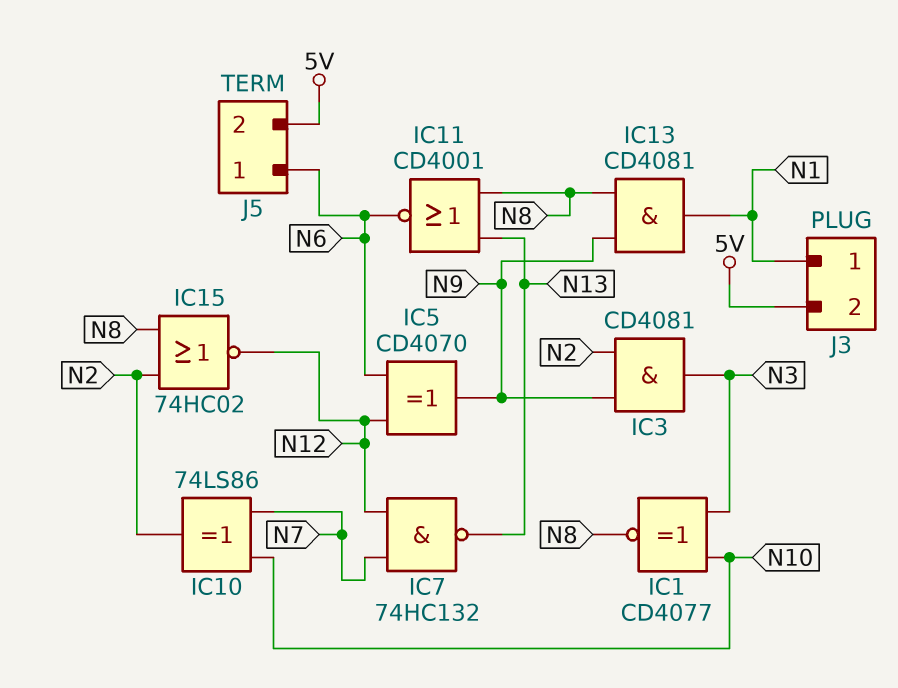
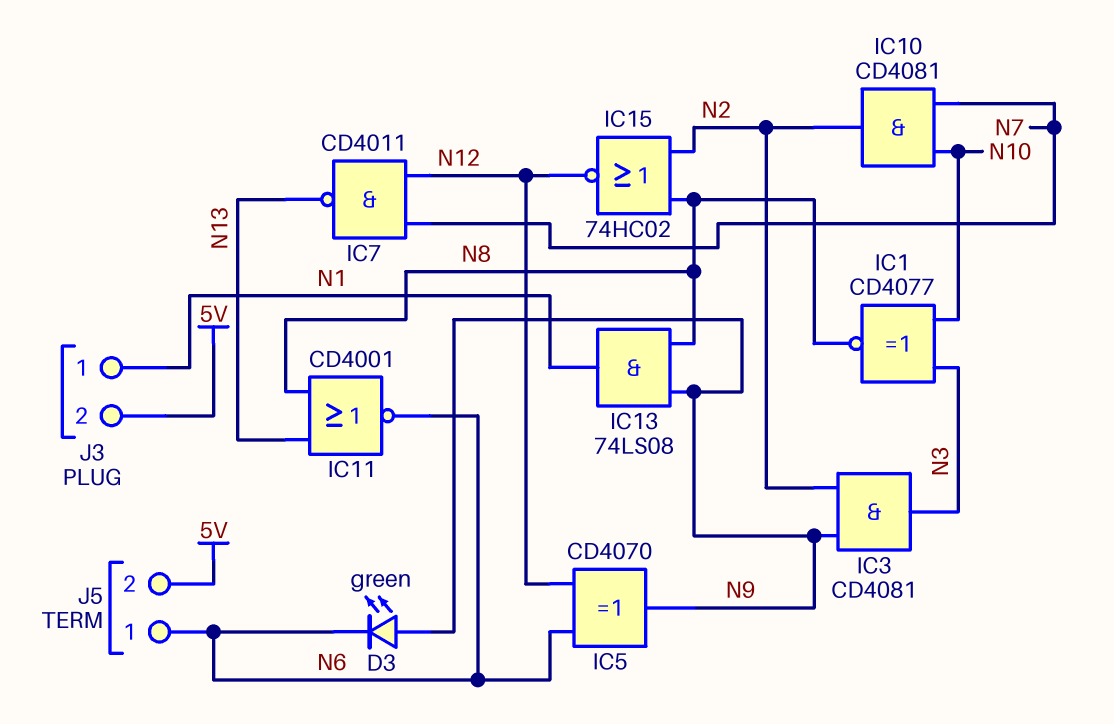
D3: none -> LED green (A N9, K N6)
IC7: NAND 74HC132 (in N7, in N12, out N13) -> NAND CD4011 (in N7, in N12, out N13)
IC10: XOR 74LS86 (in N7, in N10, out N2) -> AND CD4081 (in N7, in N10, out N2)
IC13: AND CD4081 (in N8, in N9, out N1) -> AND 74LS08 (in N8, in N9, out N1)

